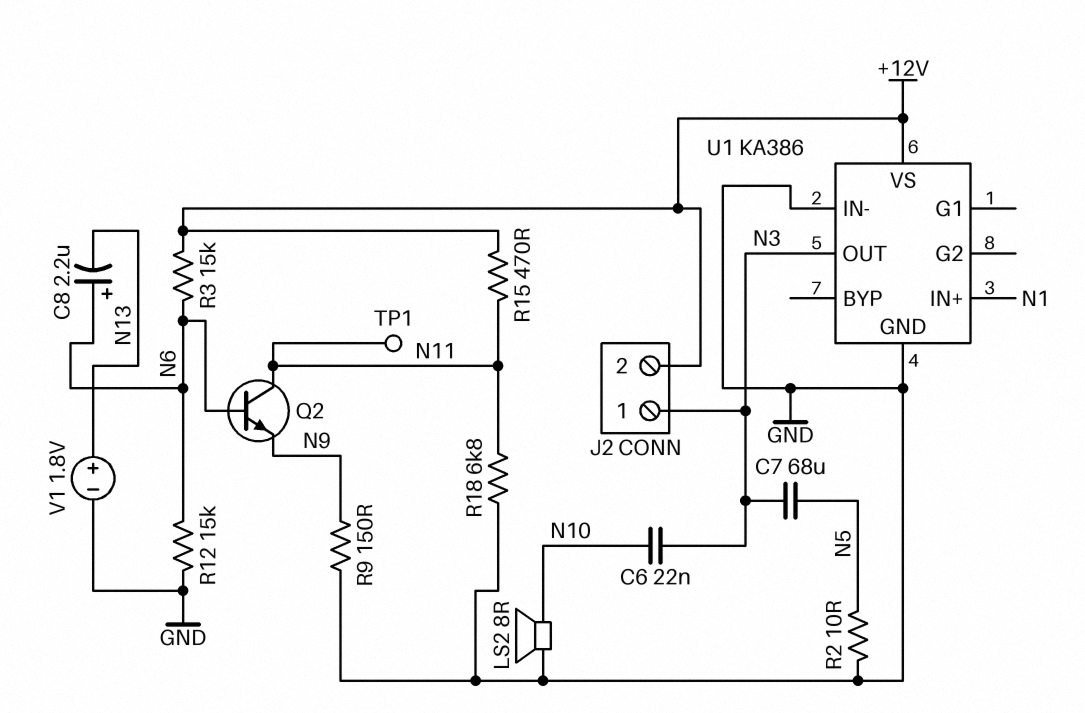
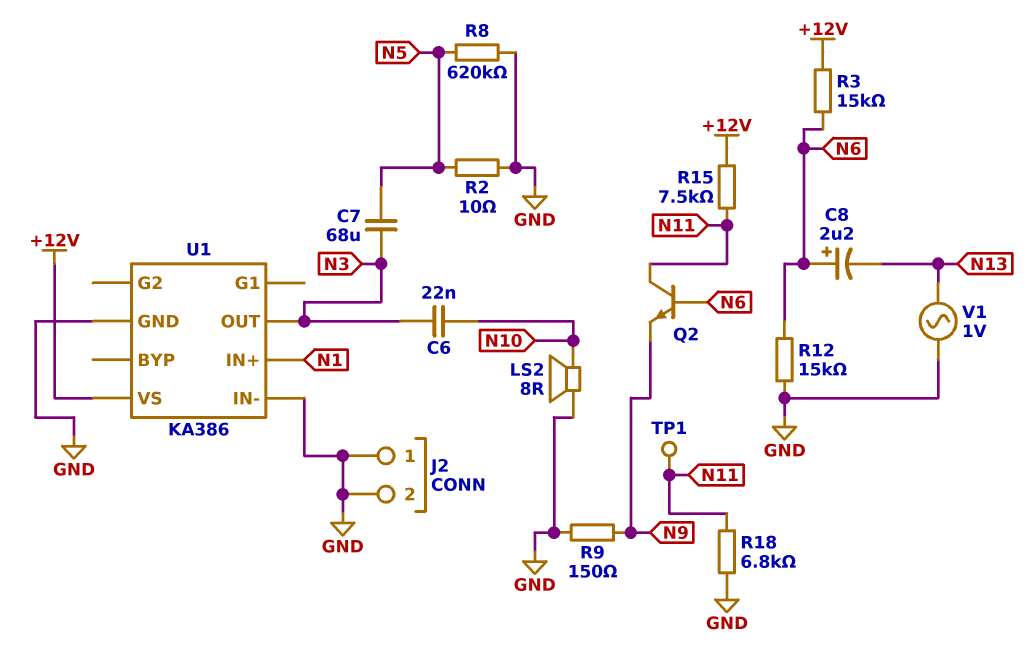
J2 pin 1: N3 -> GND
J2 pin 2: +12V -> GND
R8: none -> 620k (GND, N5)
R15: 470 (+12V, N11) -> 7.5k (+12V, N11)
V1: 1.8V (plus N13, minus GND) -> AC 1V (GND, N13)

